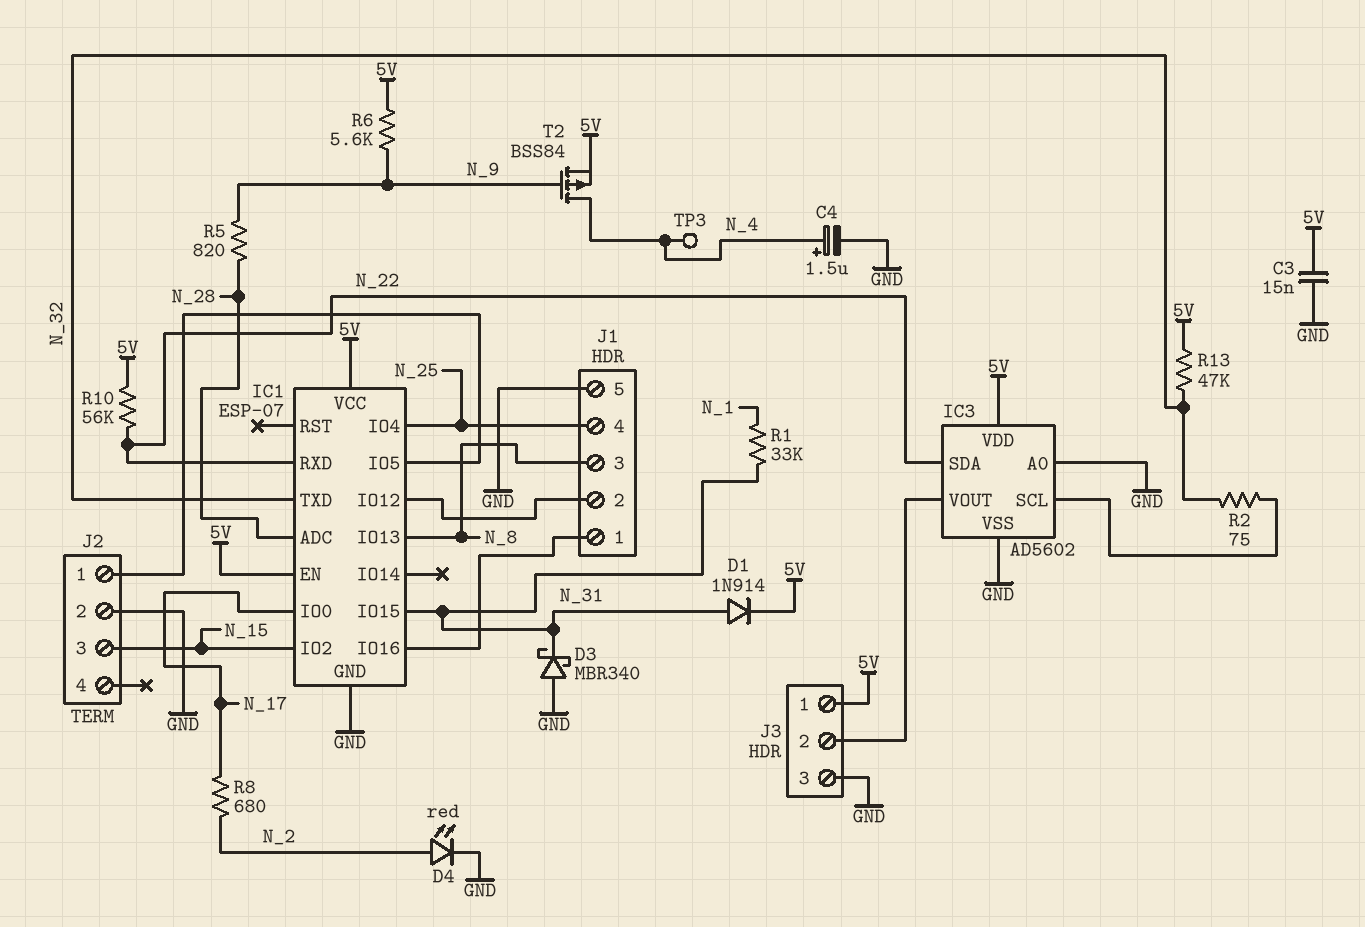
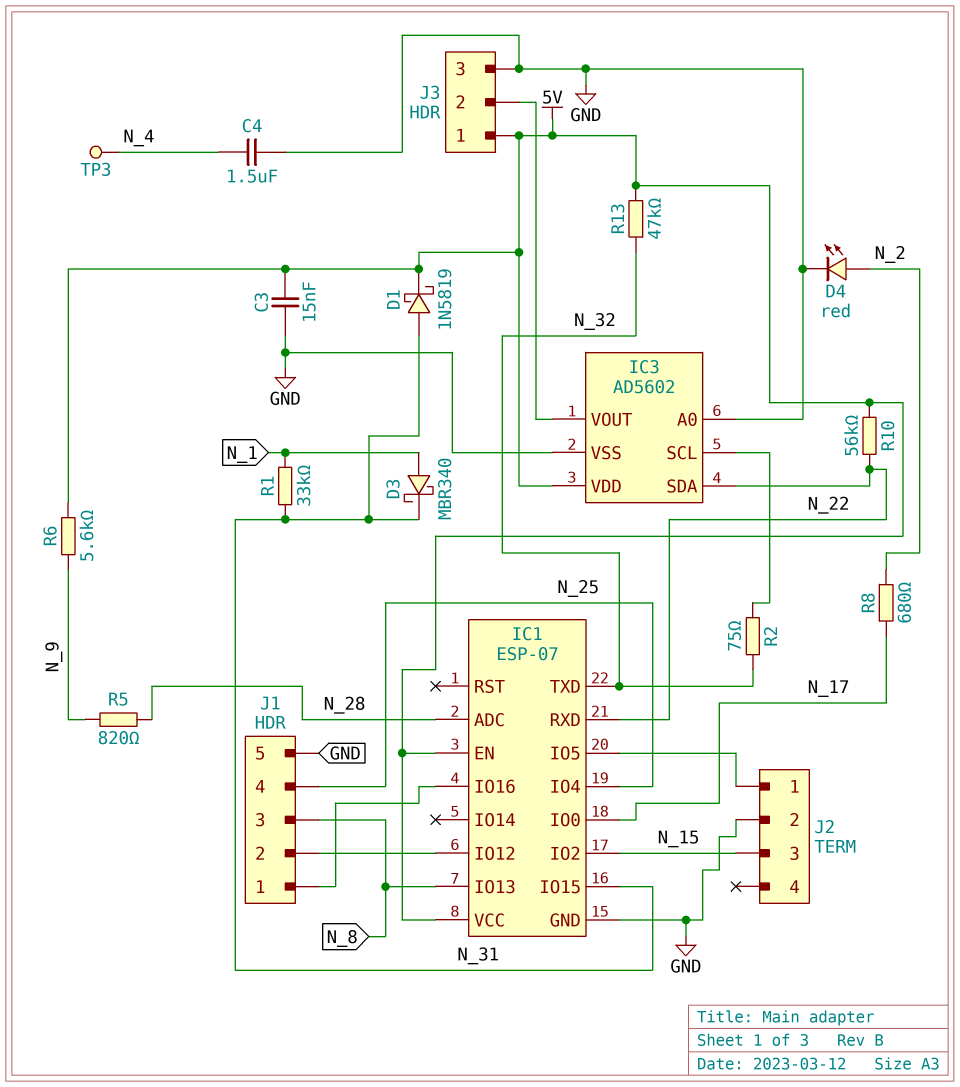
C4: 1.5uF (plus N_4, minus GND) -> 1.5uF (GND, N_4)
D1: diode 1N914 (A N_31, K 5V) -> schottky 1N5819 (A N_31, K 5V)
D3: schottky MBR340 (A GND, K N_31) -> schottky MBR340 (A N_1, K N_31)
T2: PMOS BSS84 (G N_9, D N_4, S 5V) -> none

